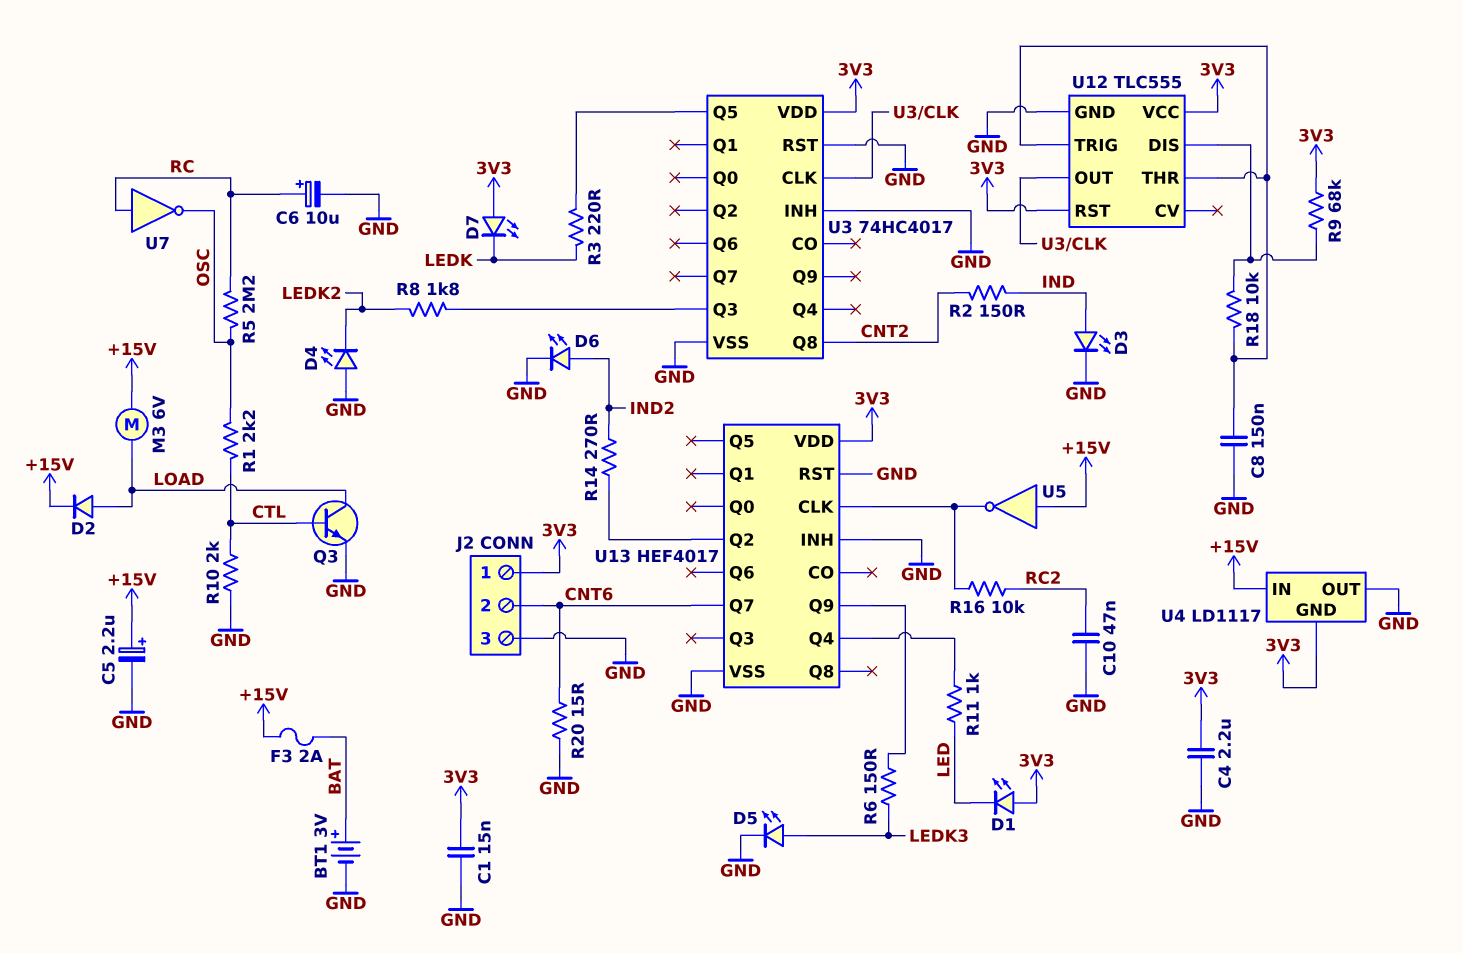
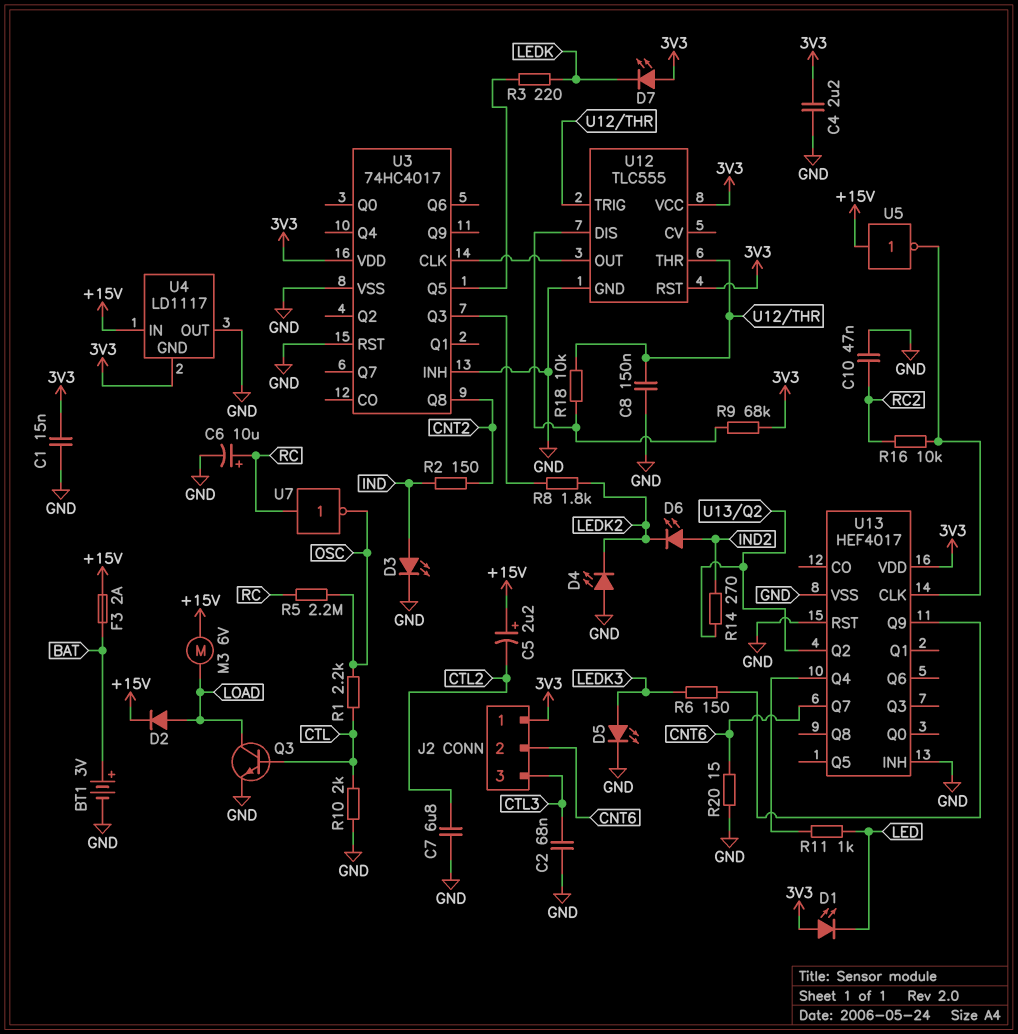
C2: none -> 68nF (CTL3, GND)
C5: 2.2uF (plus +15V, minus GND) -> 2.2uF (plus +15V, minus CTL2)
C7: none -> 6.8uF (CTL2, GND)
D6: LED (A IND2, K GND) -> LED (A IND2, K LEDK2)
J2 pin 3: GND -> CTL3

